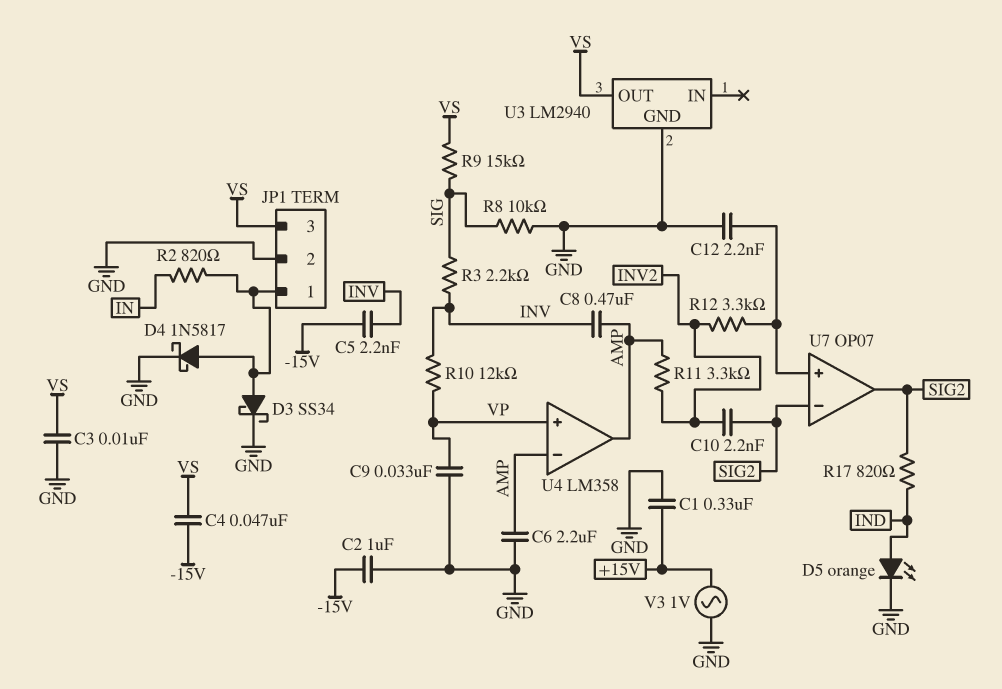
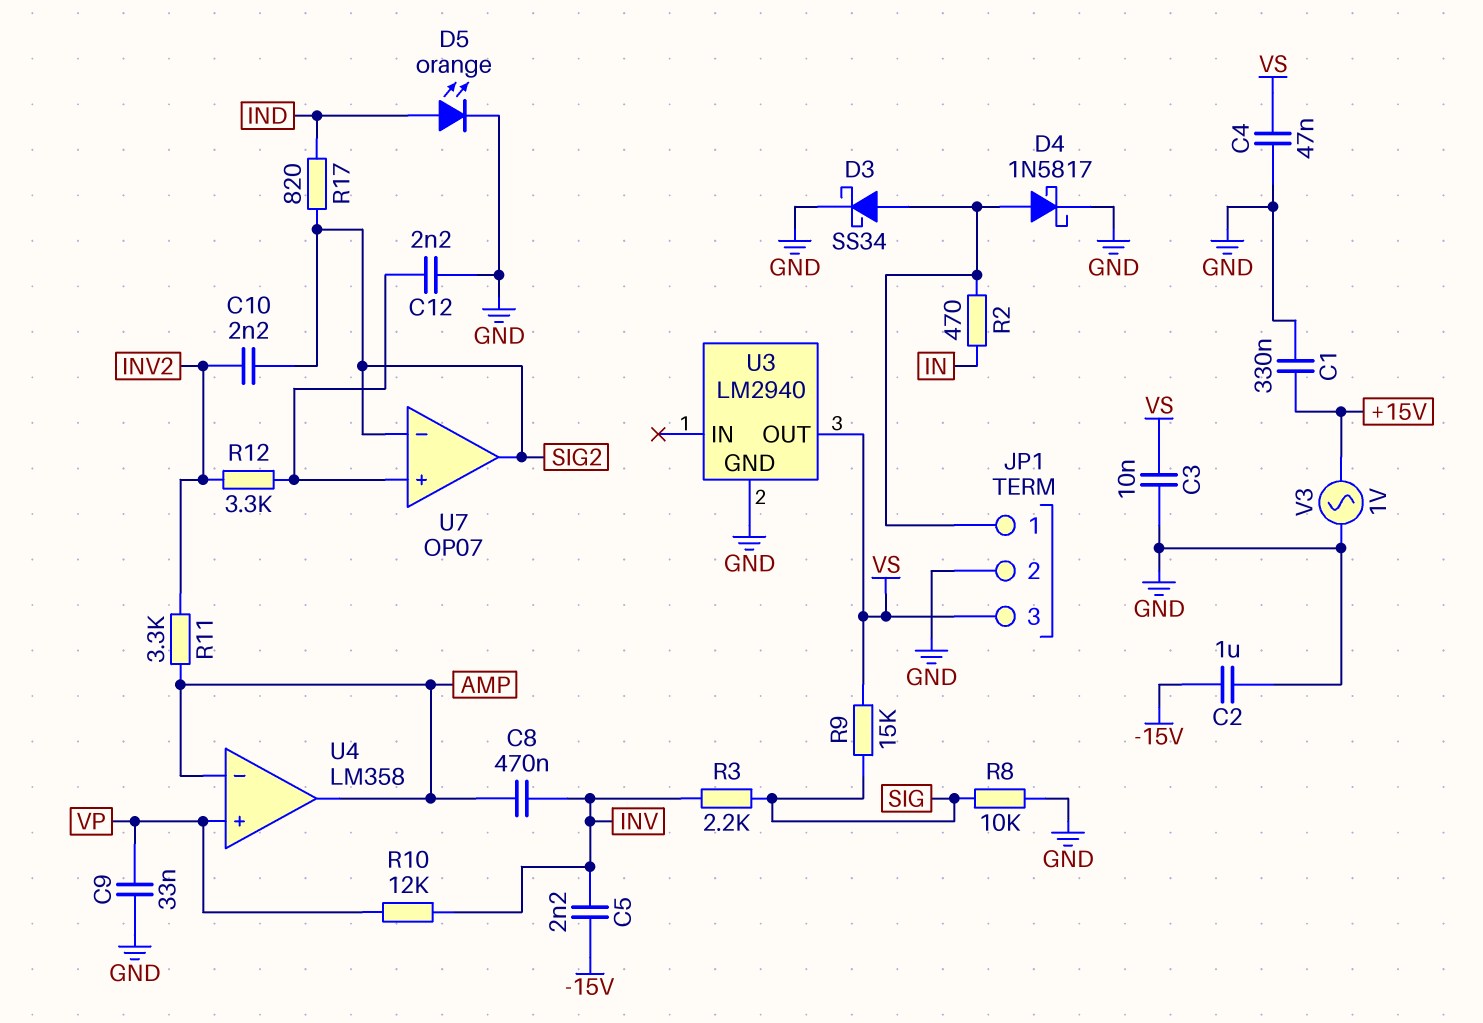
C4: 47nF (-15V, VS) -> 47nF (GND, VS)
C6: 2.2uF (AMP, GND) -> none
R2: 820 (IN, JP1/1) -> 470 (IN, JP1/1)

